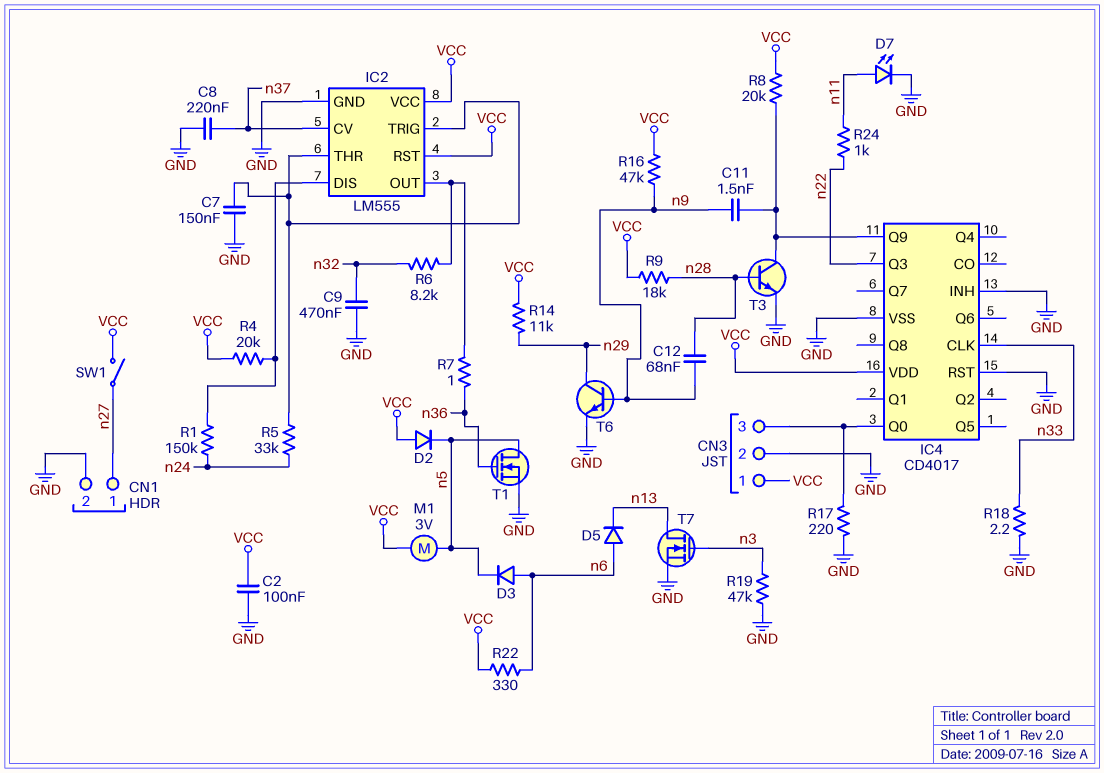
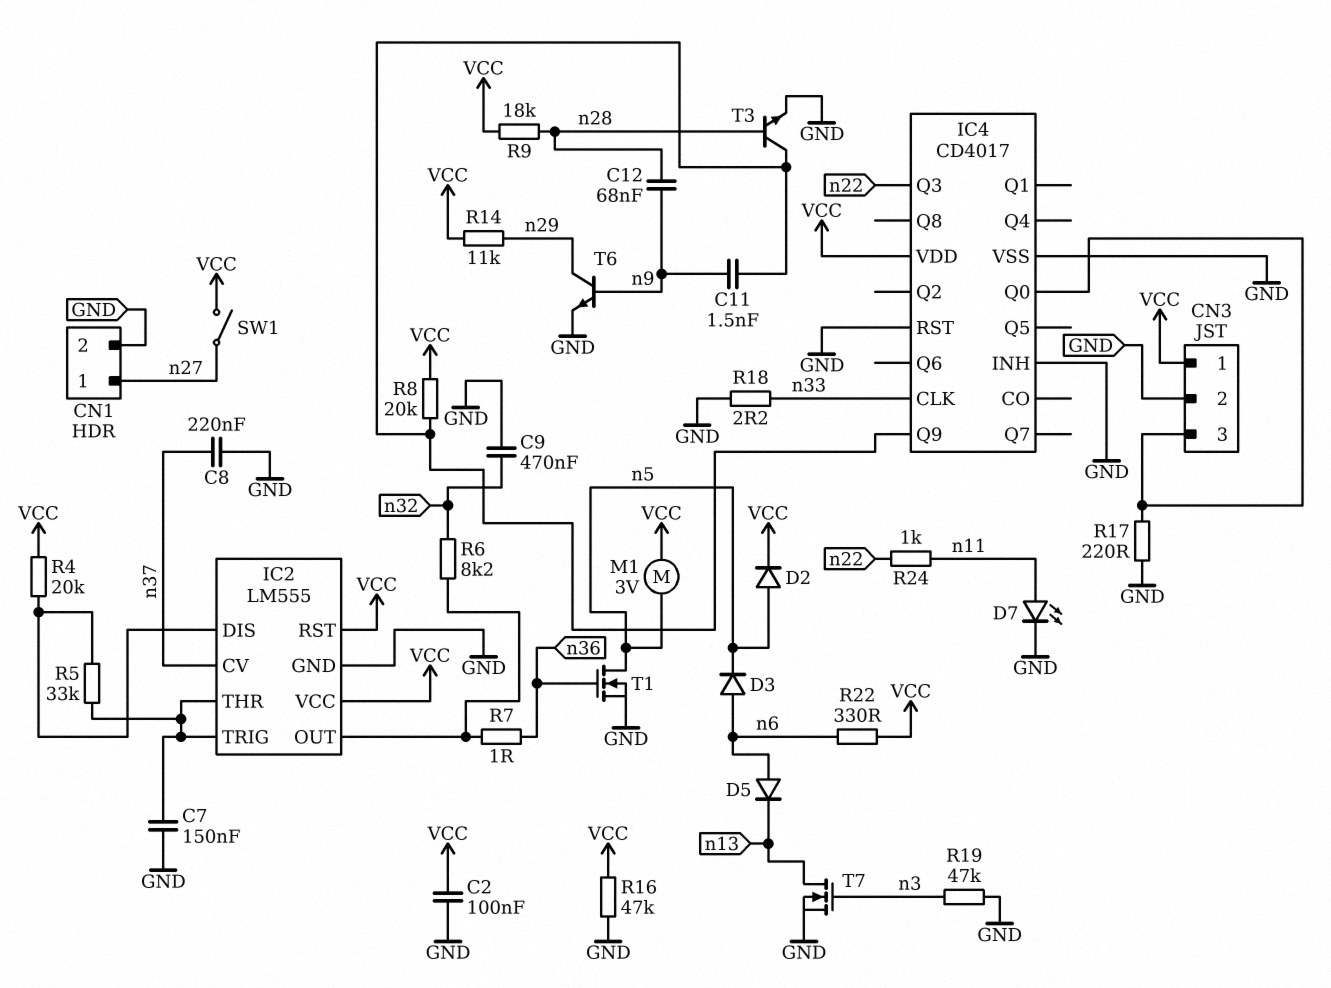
D2: diode (A VCC, K n5) -> diode (A n5, K VCC)
R1: 150k (IC2/DIS, n24) -> none
R5: 33k (IC2/THR, n24) -> 33k (IC2/DIS, IC2/THR)
R16: 47k (VCC, n9) -> 47k (GND, VCC)

